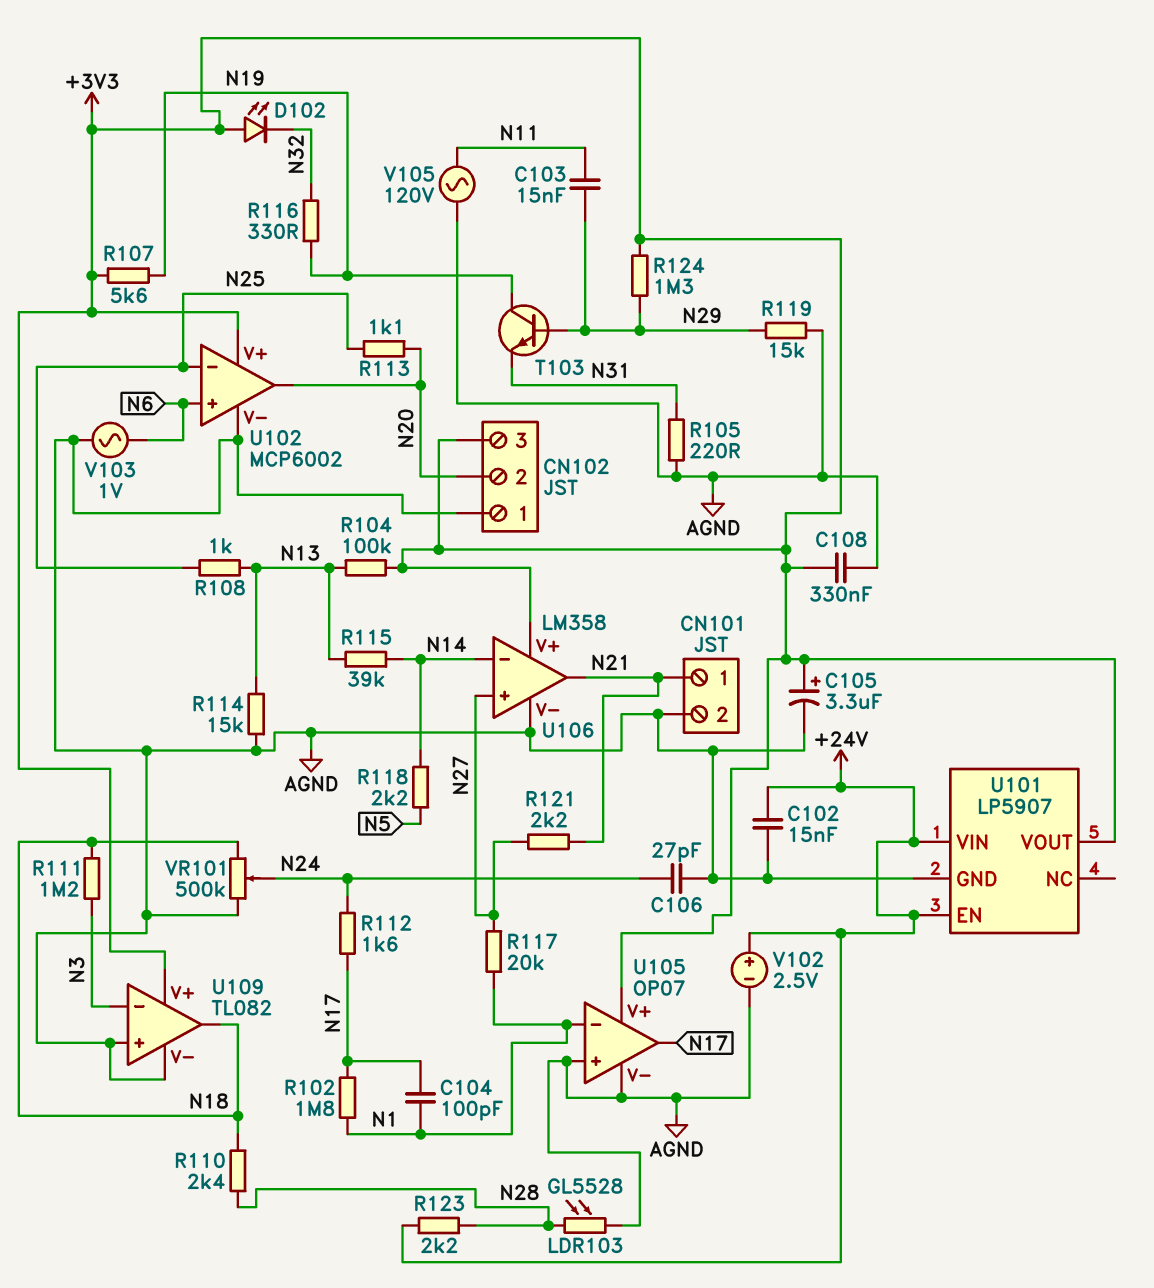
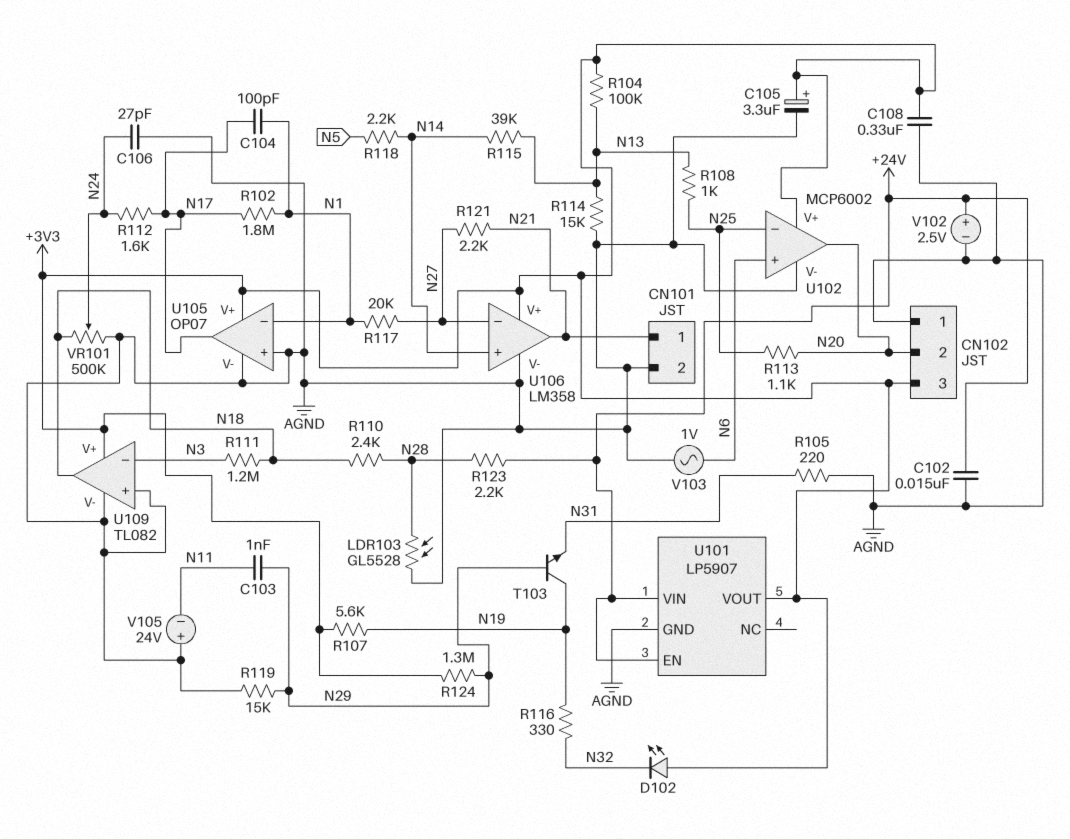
C103: 15nF (N11, N29) -> 1nF (N11, N29)
U106 pin in+: N27 -> N14
U106 pin in-: N14 -> N27
V105: AC 120V (AGND, N11) -> 24V (plus AGND, minus N11)

